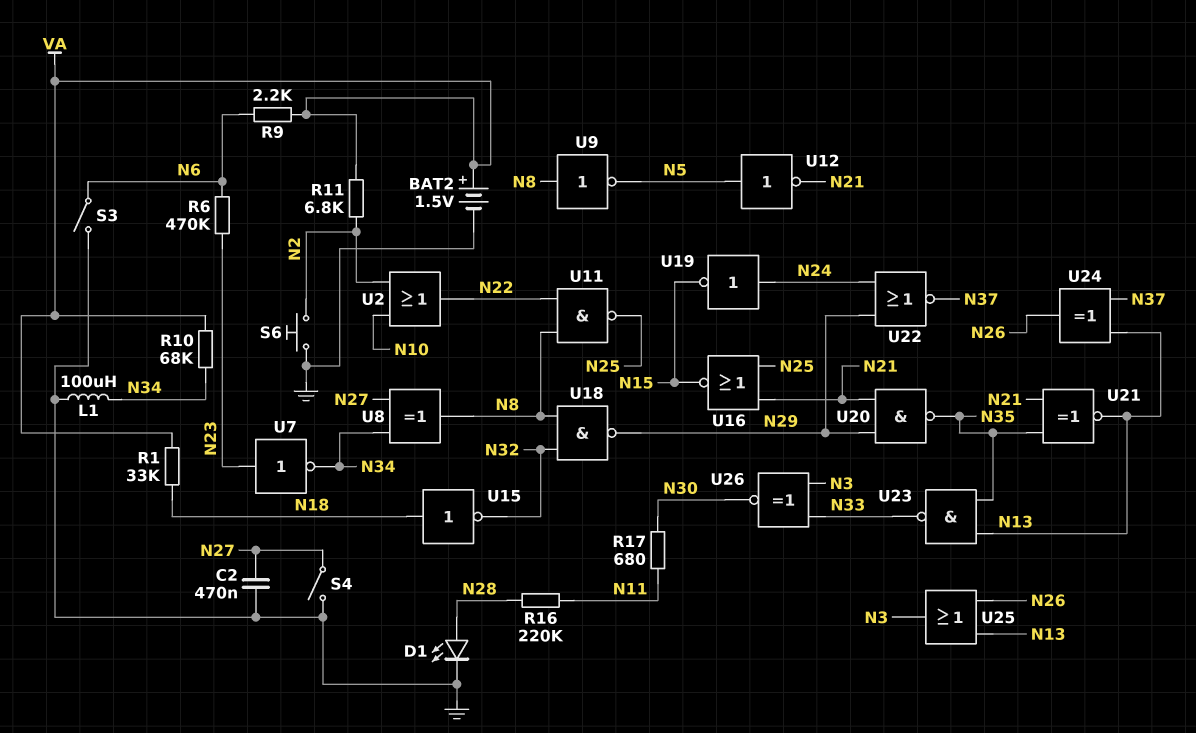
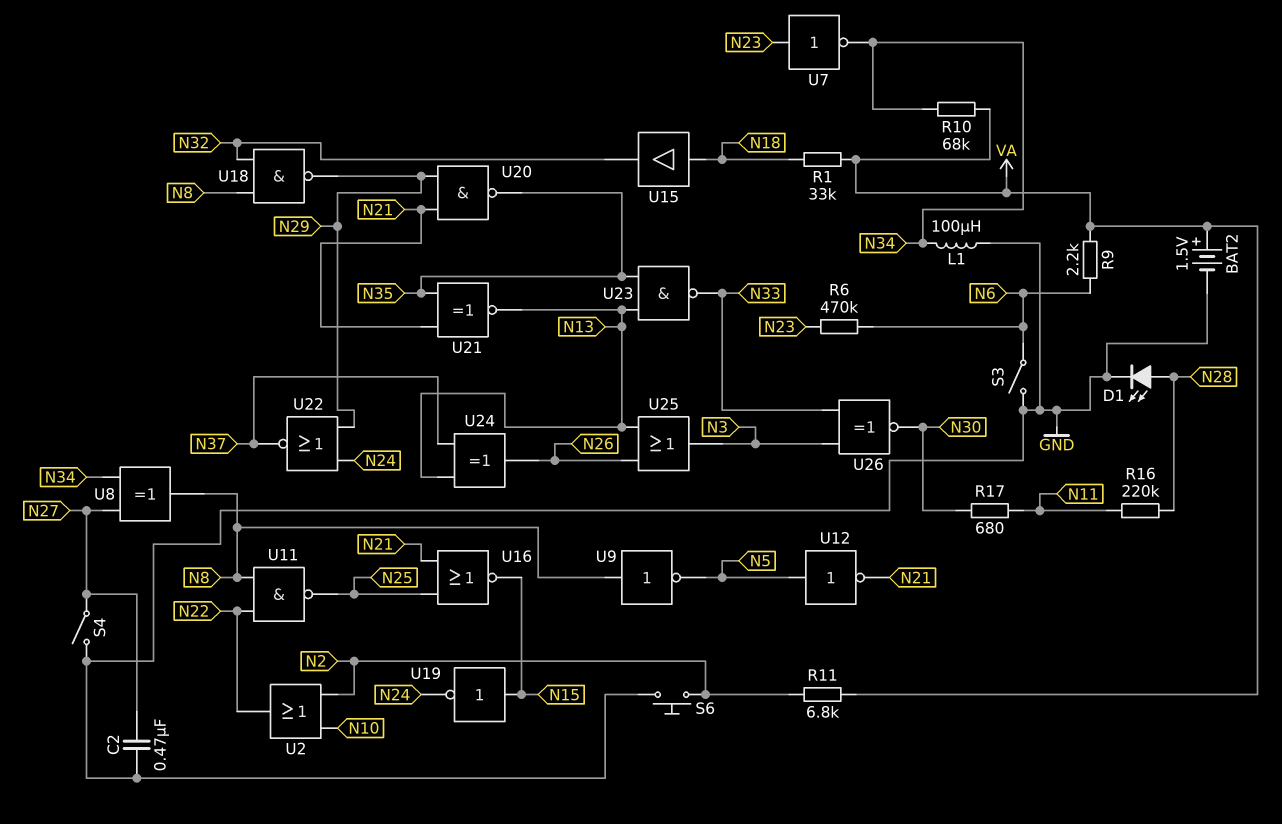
U15: NOT (in N18, out N32) -> buffer (in N18, out N32)
U19: NOT (in N24, out N15) -> NOT (in N15, out N24)

